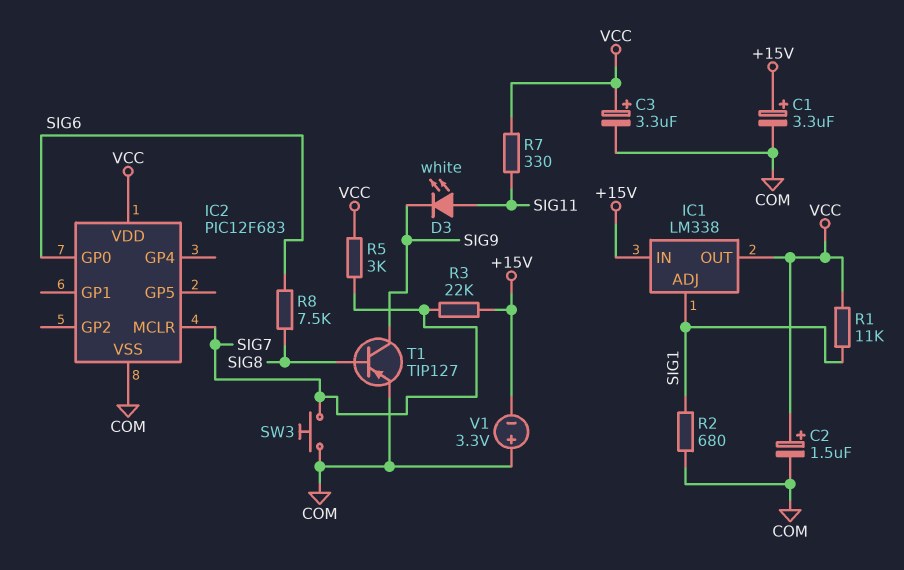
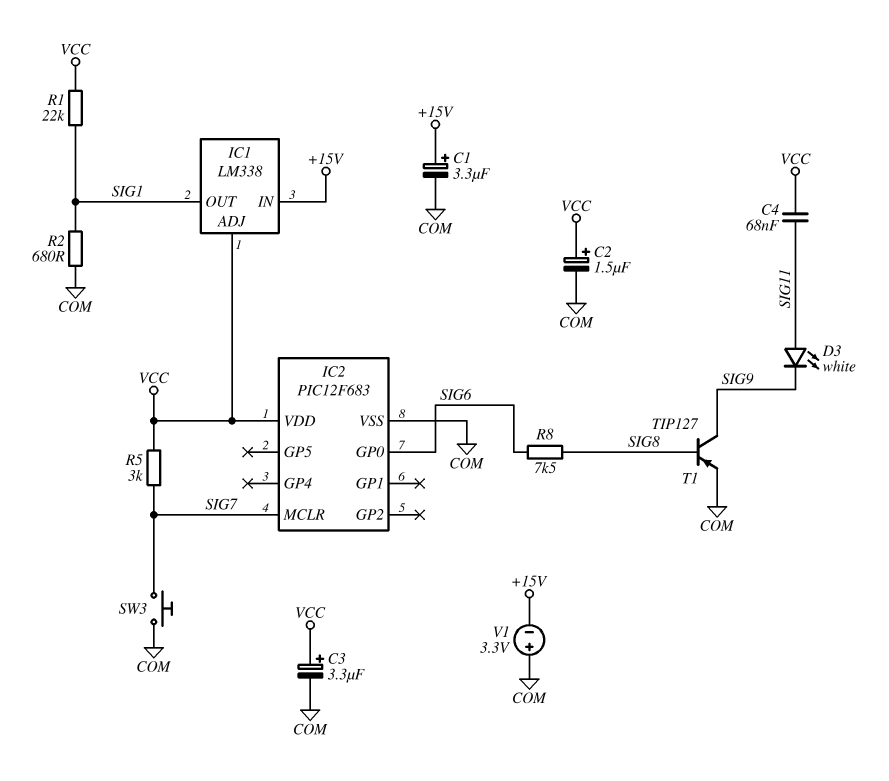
C4: none -> 68nF (SIG11, VCC)
IC1 pin ADJ: SIG1 -> VCC
IC1 pin OUT: VCC -> SIG1
R1: 11k (SIG1, VCC) -> 22k (SIG1, VCC)
R3: 22k (+15V, SIG7) -> none
R7: 330 (SIG11, VCC) -> none

